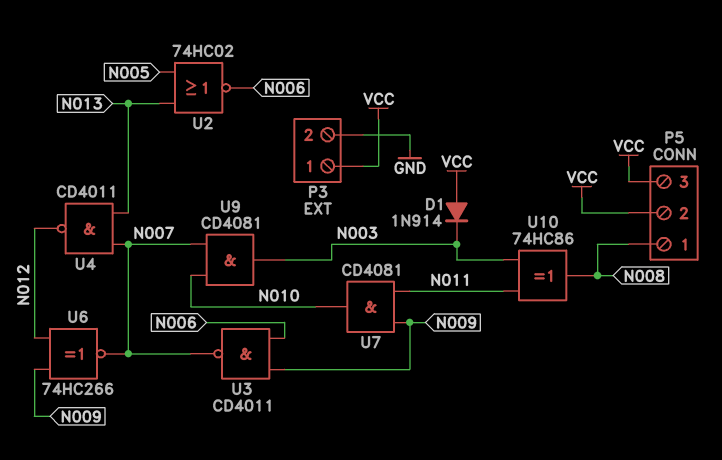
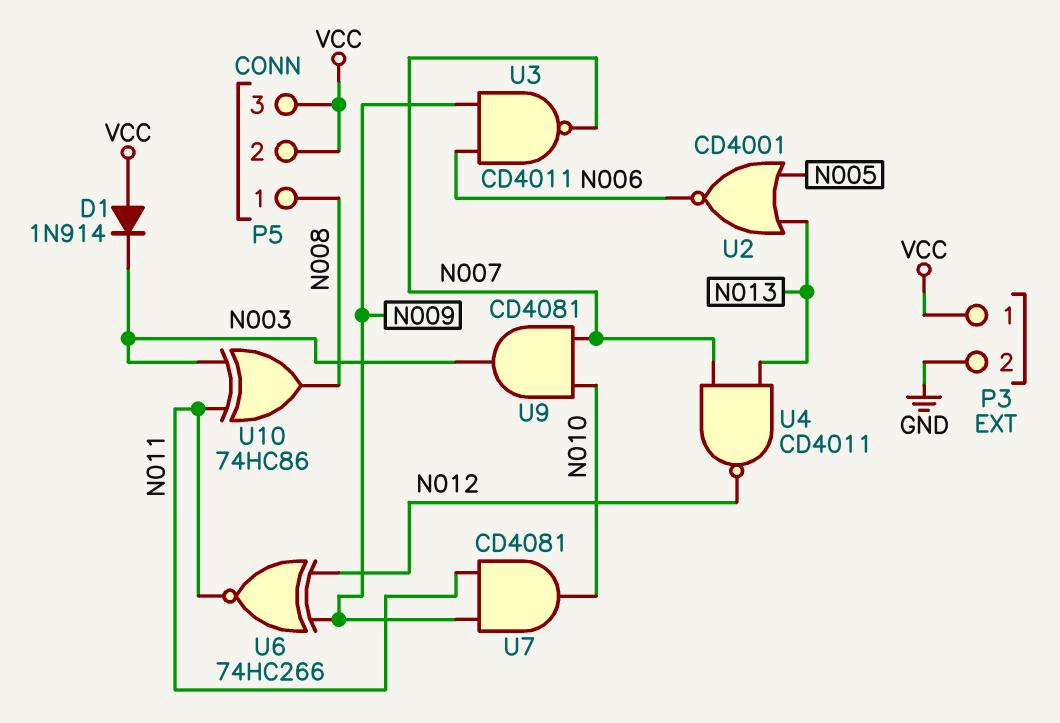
U2: NOR 74HC02 (in N005, in N013, out N006) -> NOR CD4001 (in N005, in N013, out N006)
U6: XNOR 74HC266 (in N009, in N012, out N007) -> XNOR 74HC266 (in N009, in N012, out N011)

